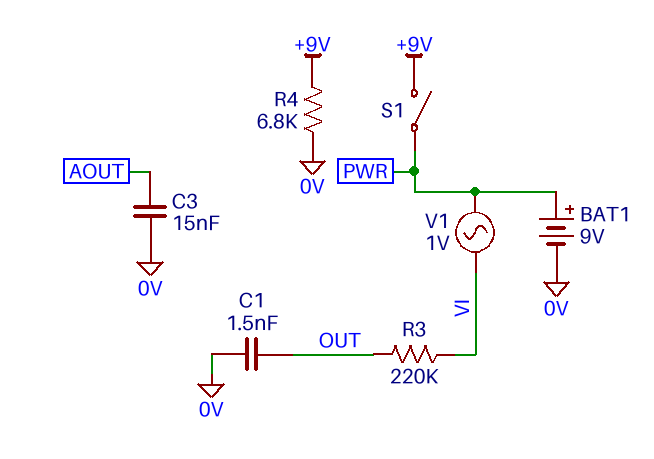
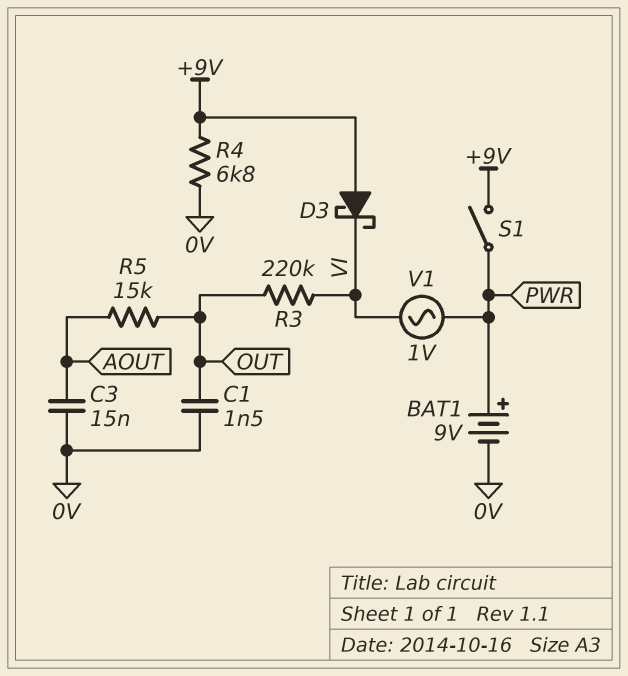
D3: none -> schottky (A +9V, K VI)
R5: none -> 15k (AOUT, OUT)

